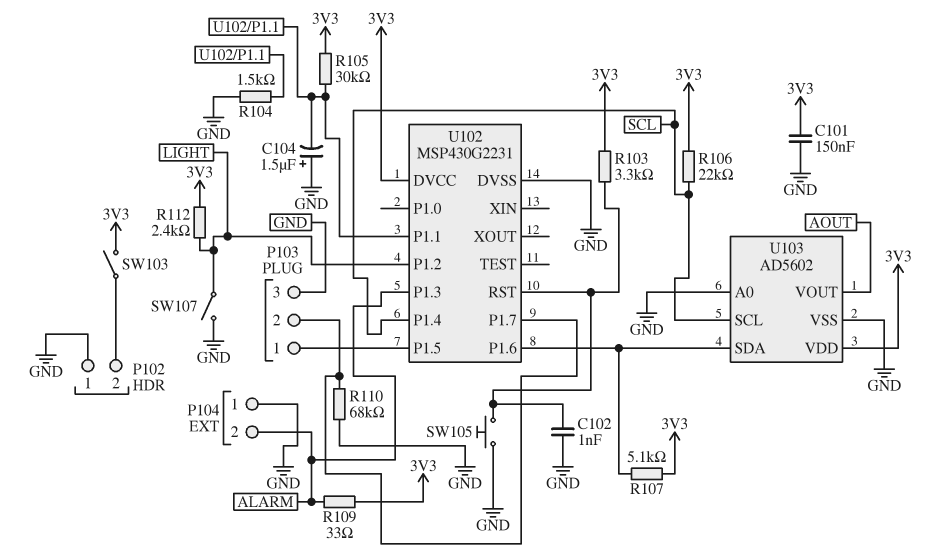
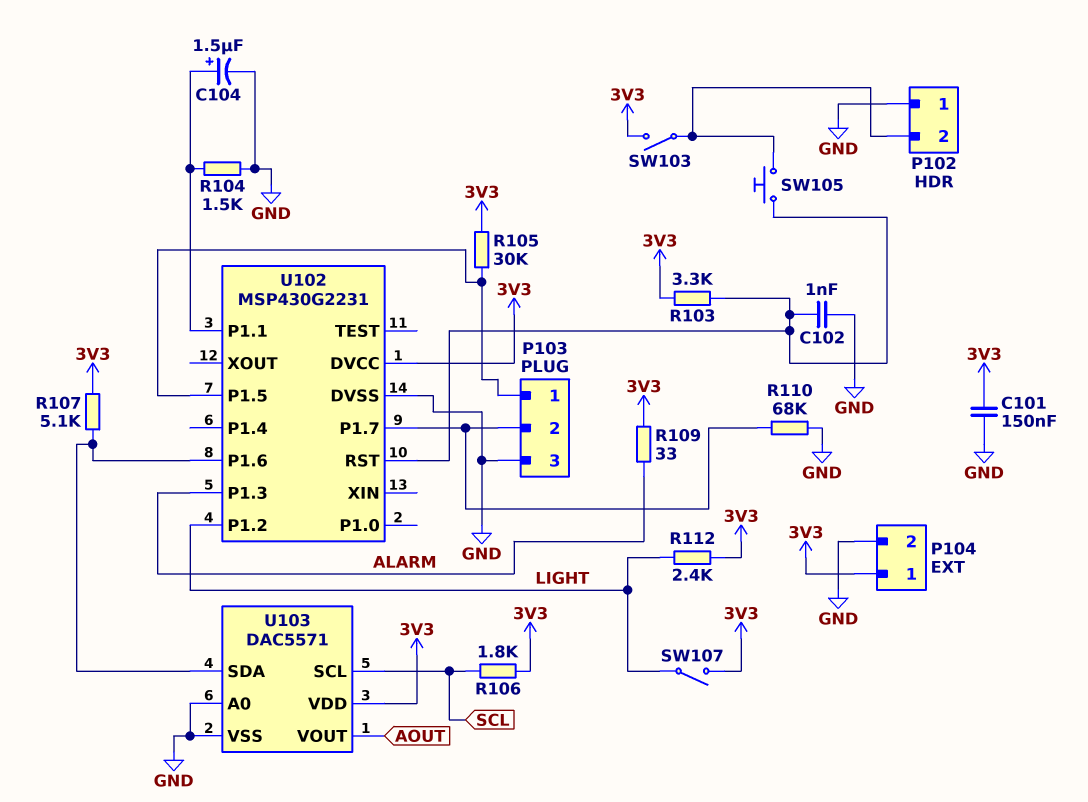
C104: 1.5uF (plus GND, minus U102/P1.1) -> 1.5uF (plus U102/P1.1, minus GND)
P104 pin 1: GND -> 3V3
P104 pin 2: ALARM -> GND
R105: 30k (3V3, U102/P1.1) -> 30k (3V3, P103/1)
R106: 22k (3V3, SCL) -> 1.8k (3V3, SCL)
SW105: button (GND, U102/RST) -> button (P102/2, U102/RST)
SW107: switch (GND, LIGHT) -> switch (3V3, LIGHT)
U102 pin P1.4: SCL -> none
U103: AD5602 -> DAC5571

